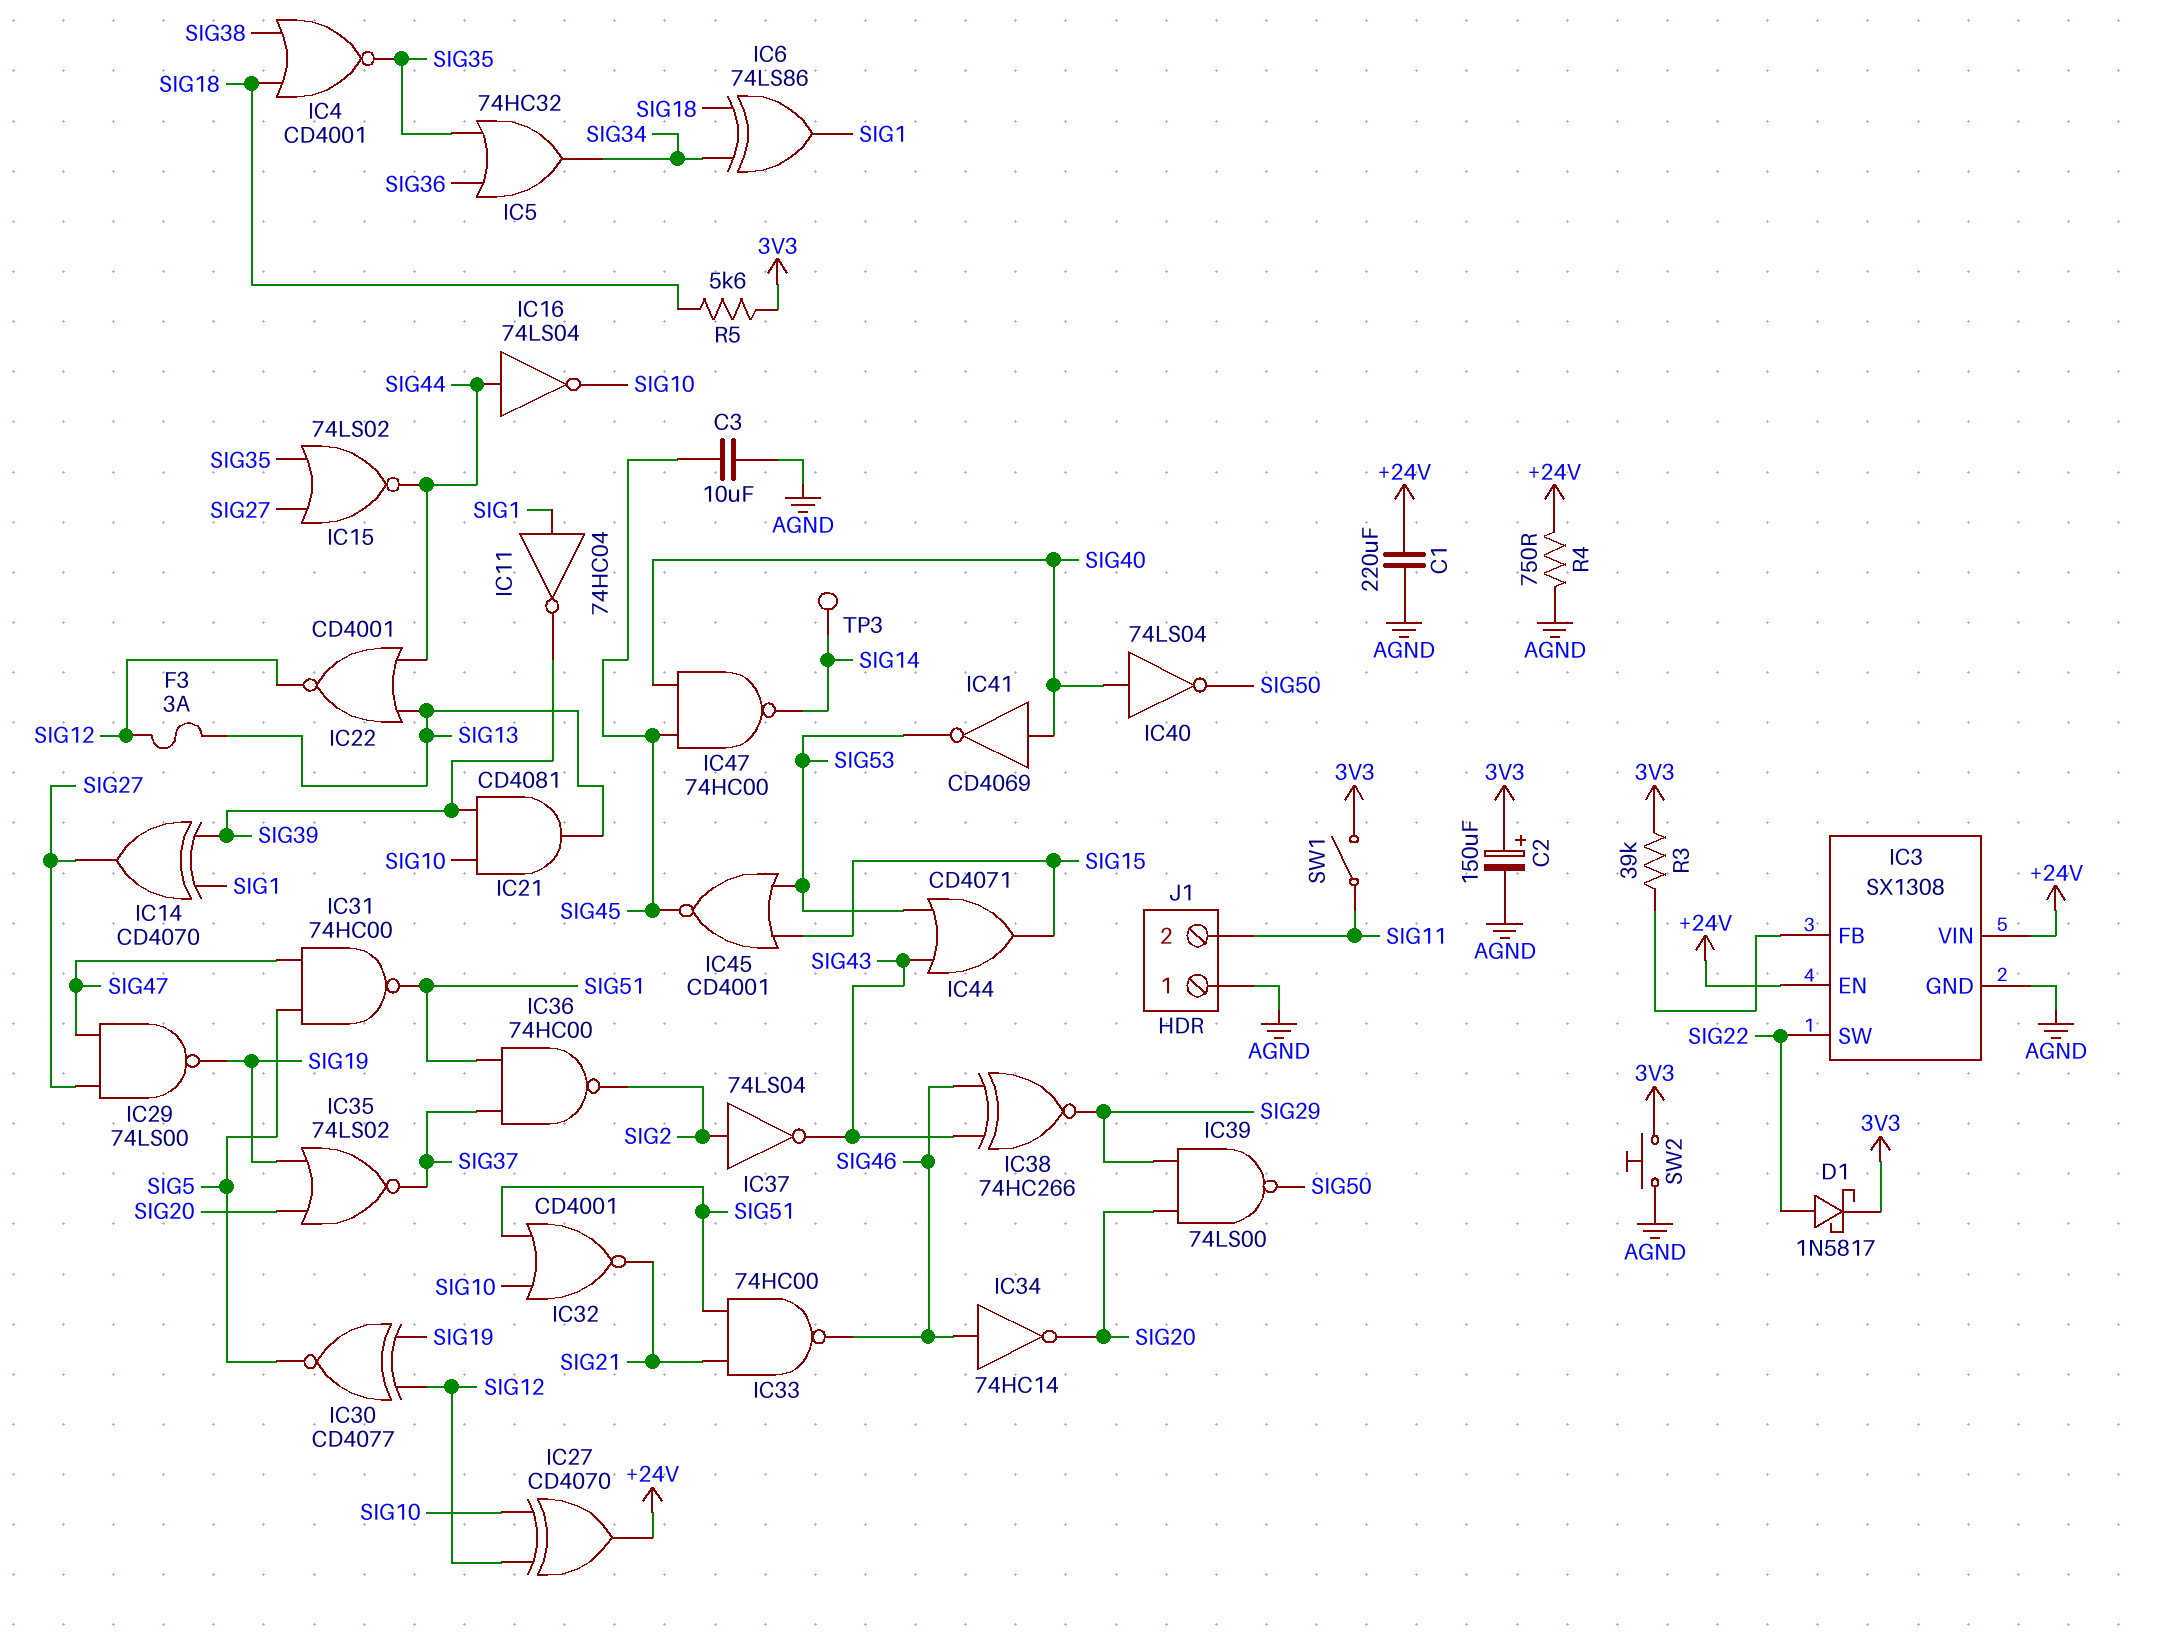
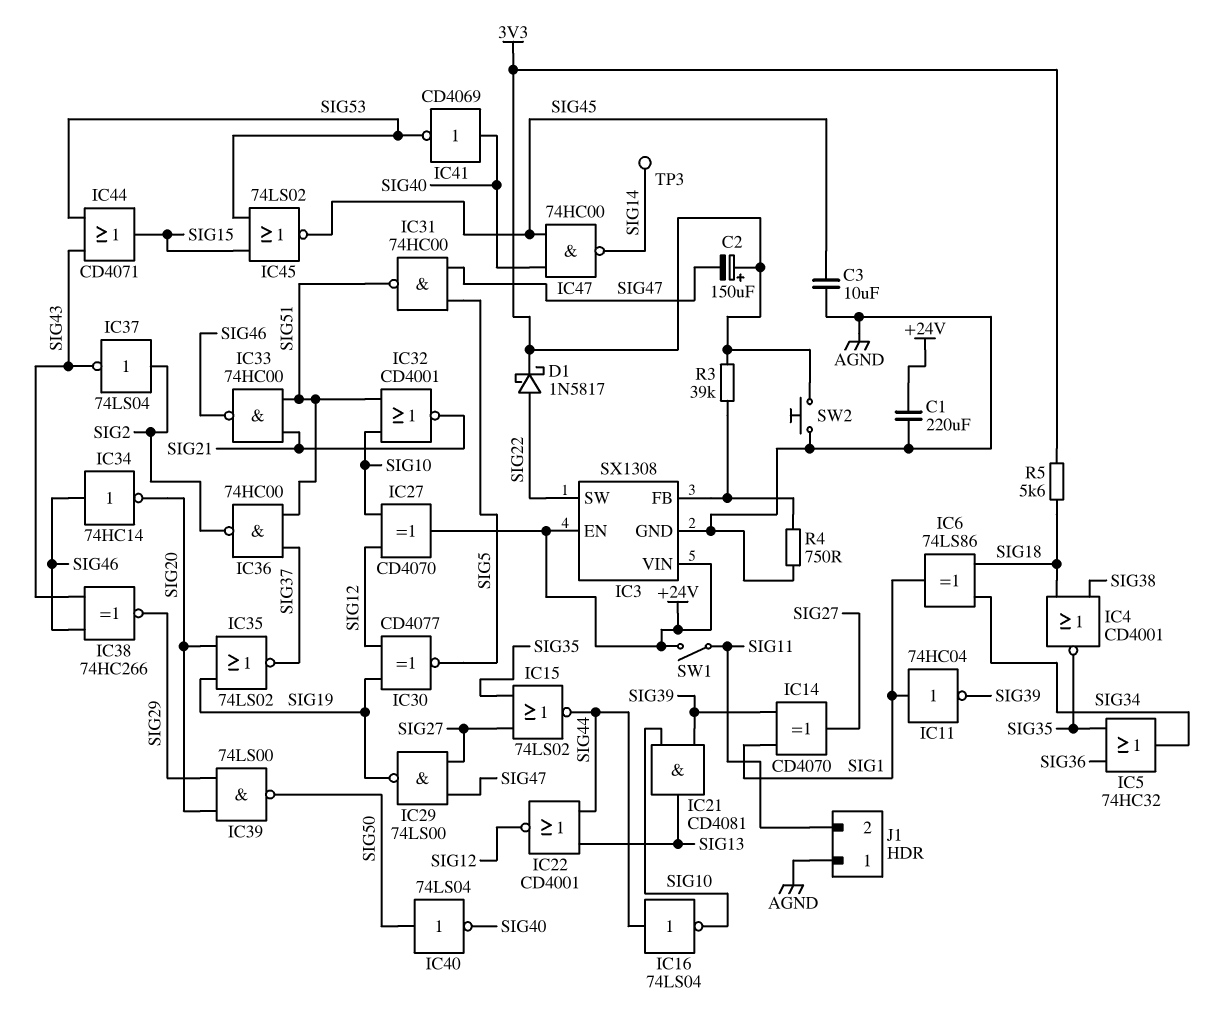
C2: 150uF (plus 3V3, minus AGND) -> 150uF (plus 3V3, minus SIG47)
F3: 3A (SIG12, SIG13) -> none
IC40: NOT 74LS04 (in SIG40, out SIG50) -> NOT 74LS04 (in SIG50, out SIG40)
IC45: NOR CD4001 (in SIG15, in SIG53, out SIG45) -> NOR 74LS02 (in SIG15, in SIG53, out SIG45)
R4: 750 (+24V, AGND) -> 750 (AGND, IC3/FB)
SW1: switch (3V3, SIG11) -> switch (+24V, SIG11)

